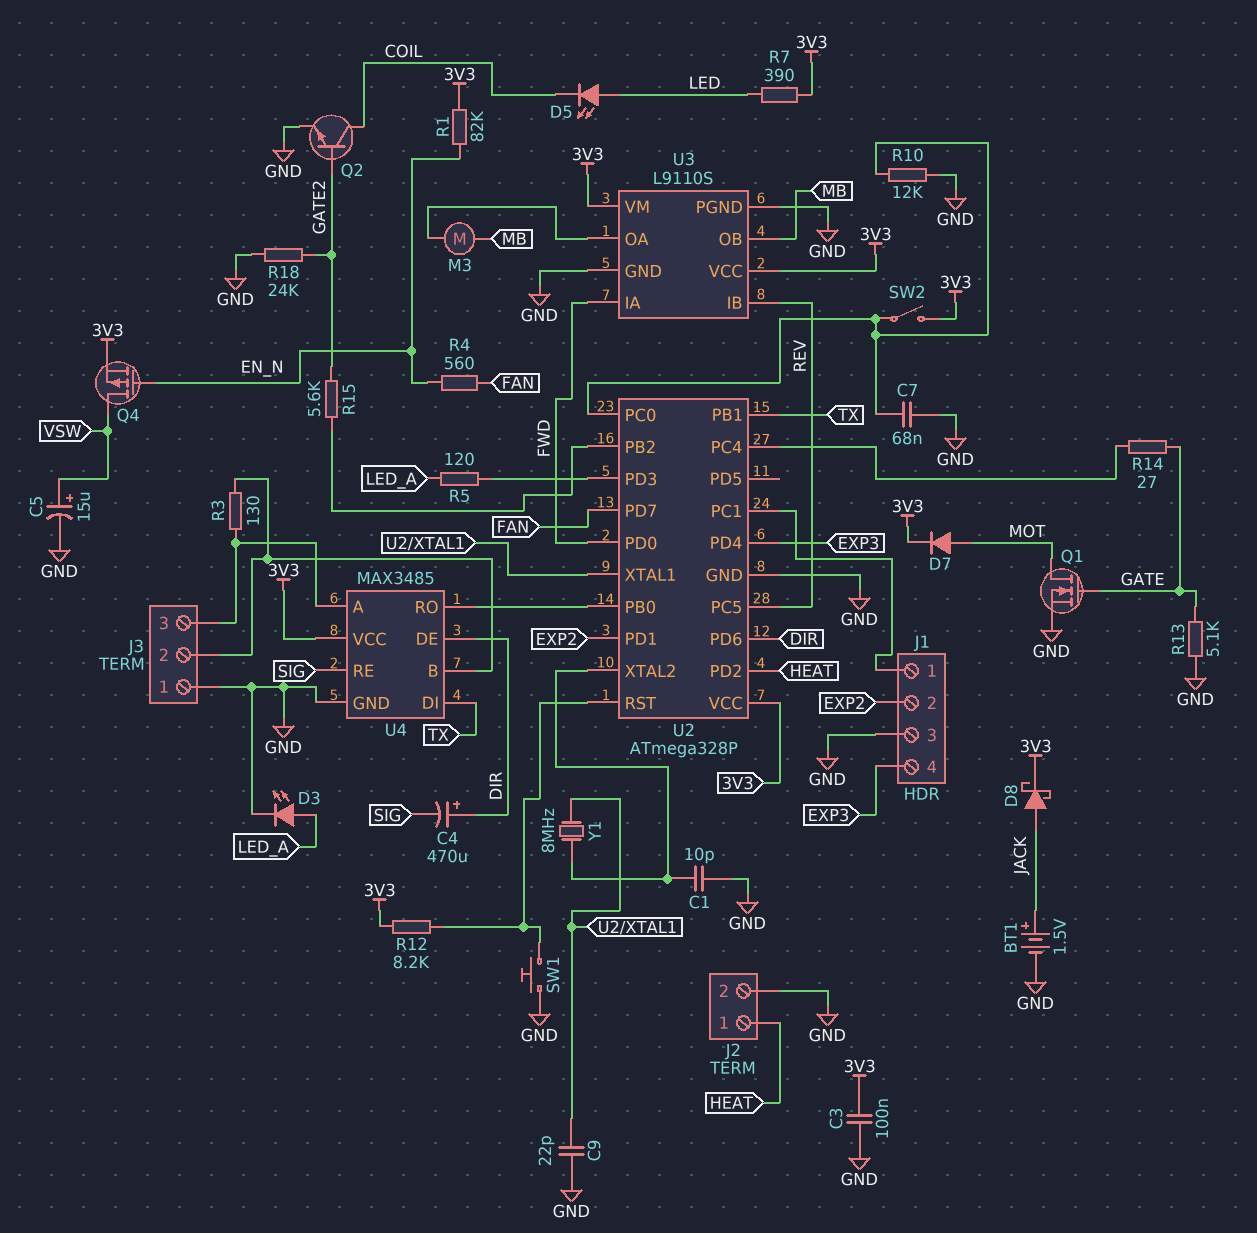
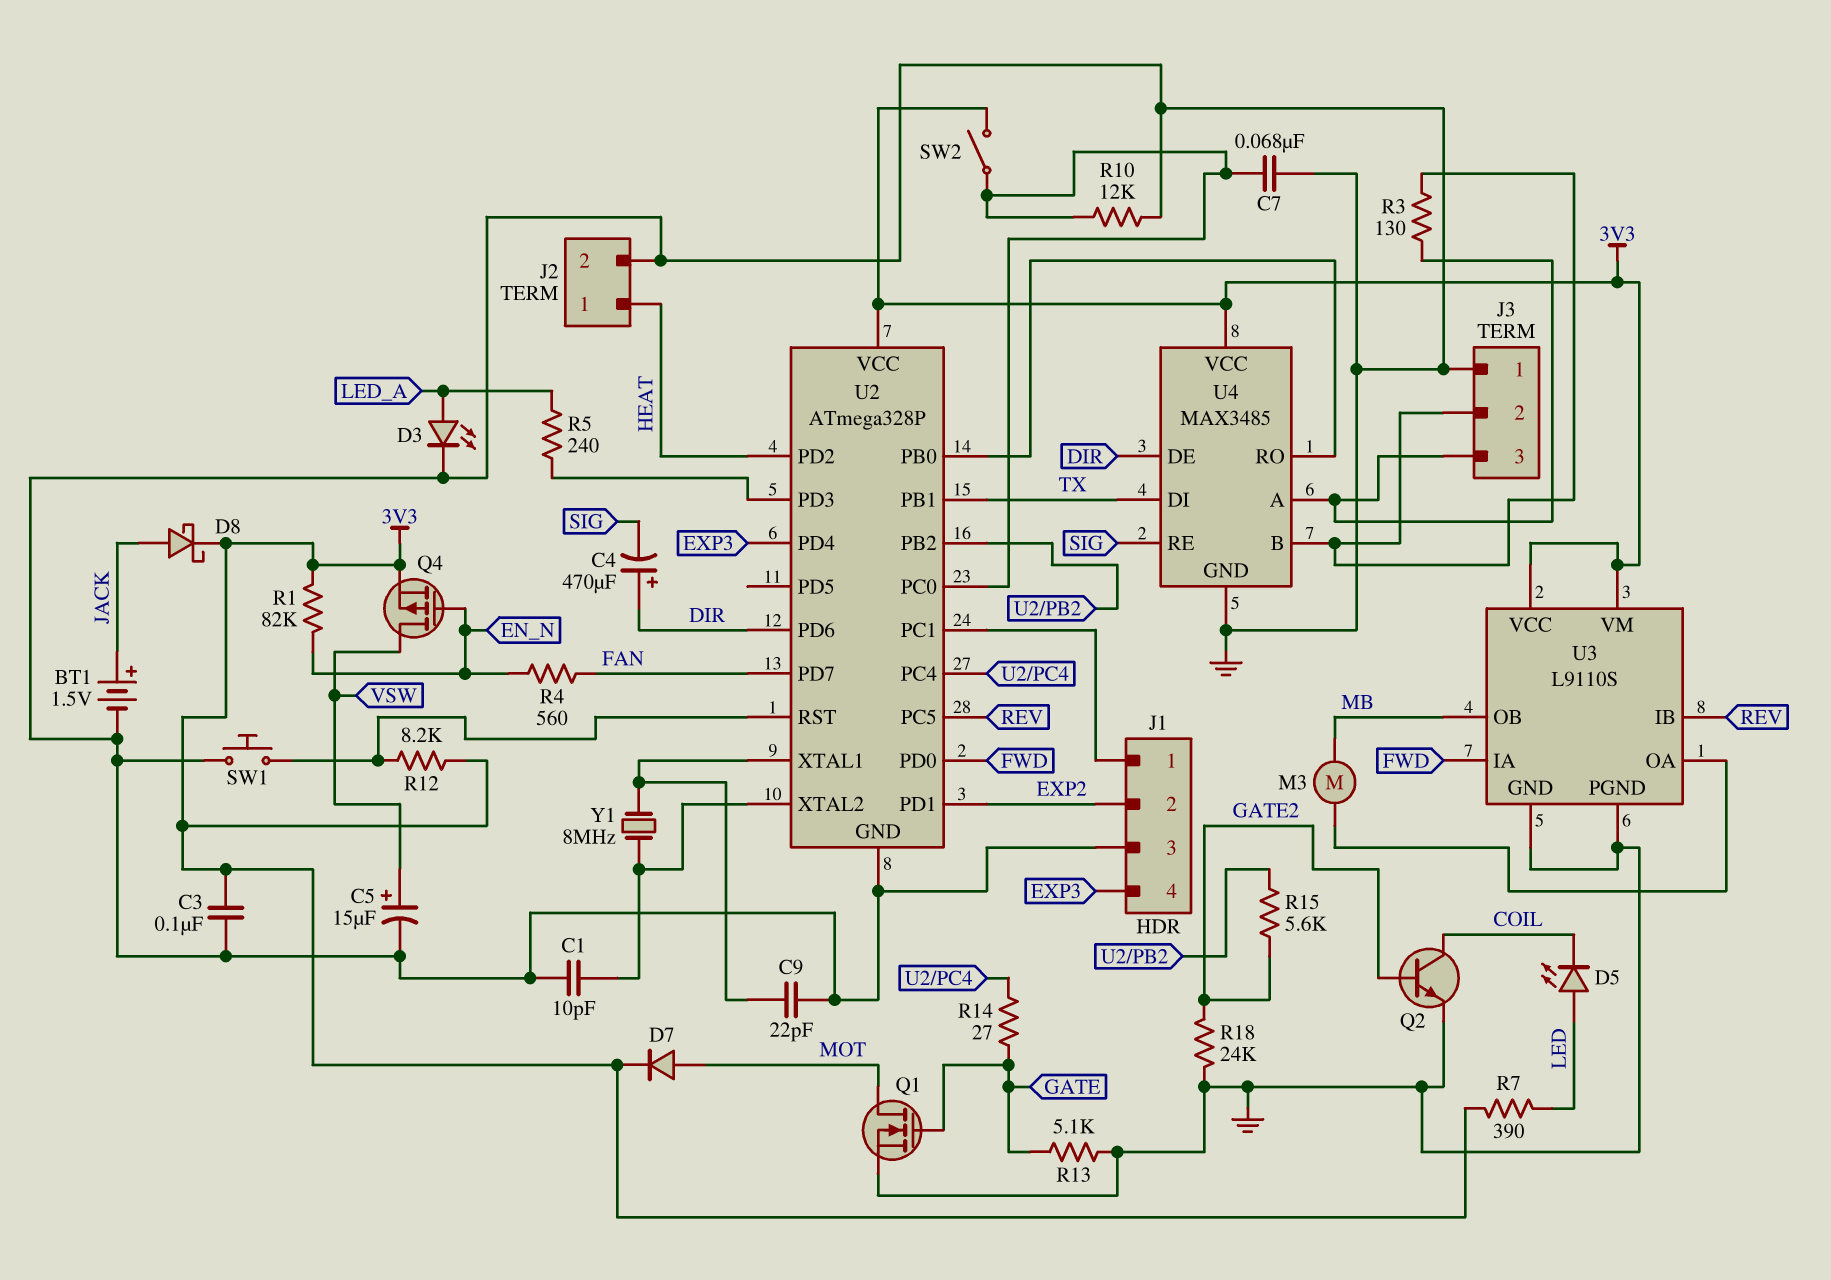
R5: 120 (LED_A, U2/PD3) -> 240 (LED_A, U2/PD3)

